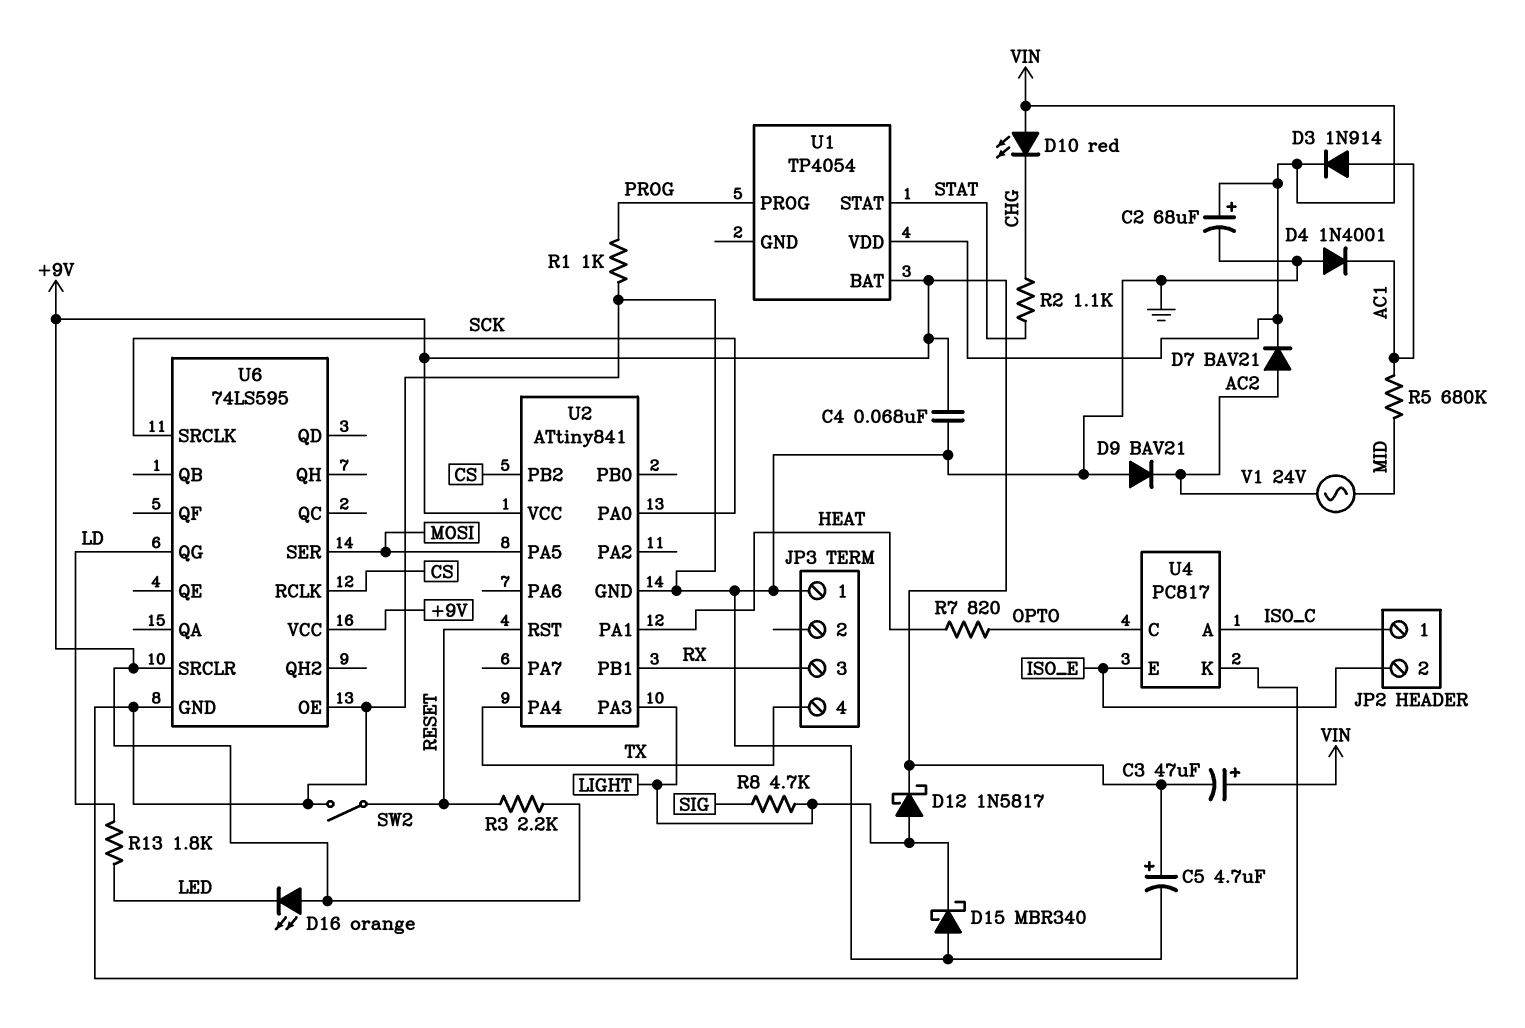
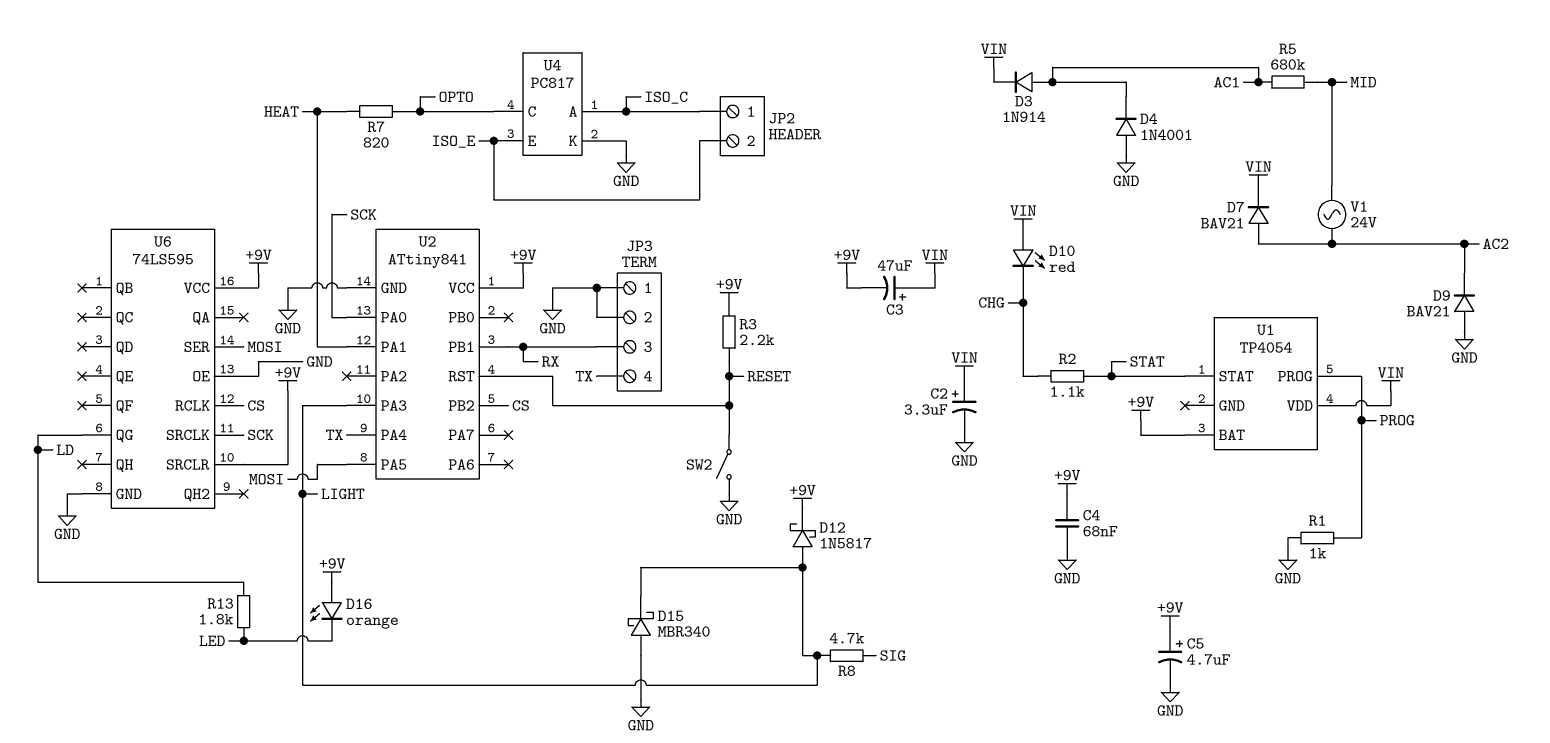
C2: 68uF (plus VIN, minus GND) -> 3.3uF (plus VIN, minus GND)
JP3 pin 2: none -> GND

